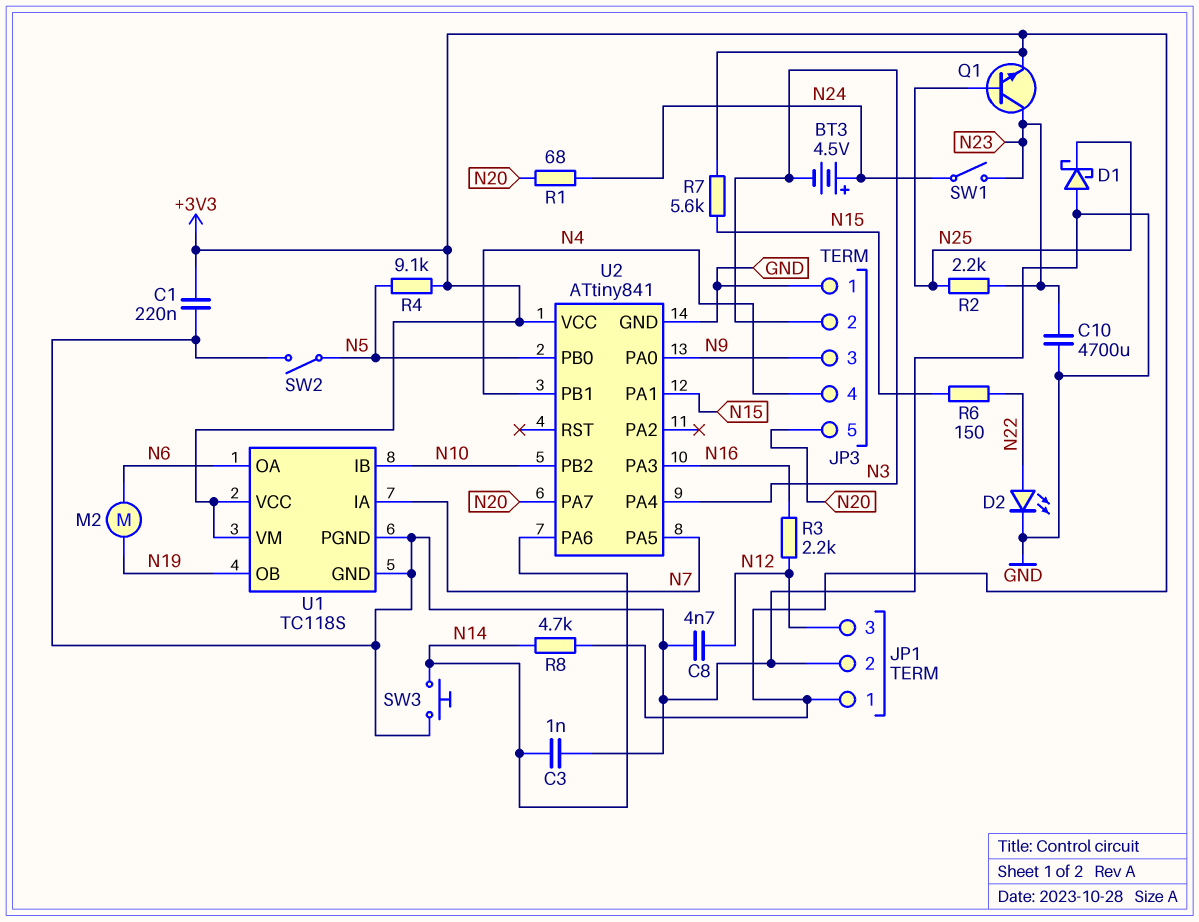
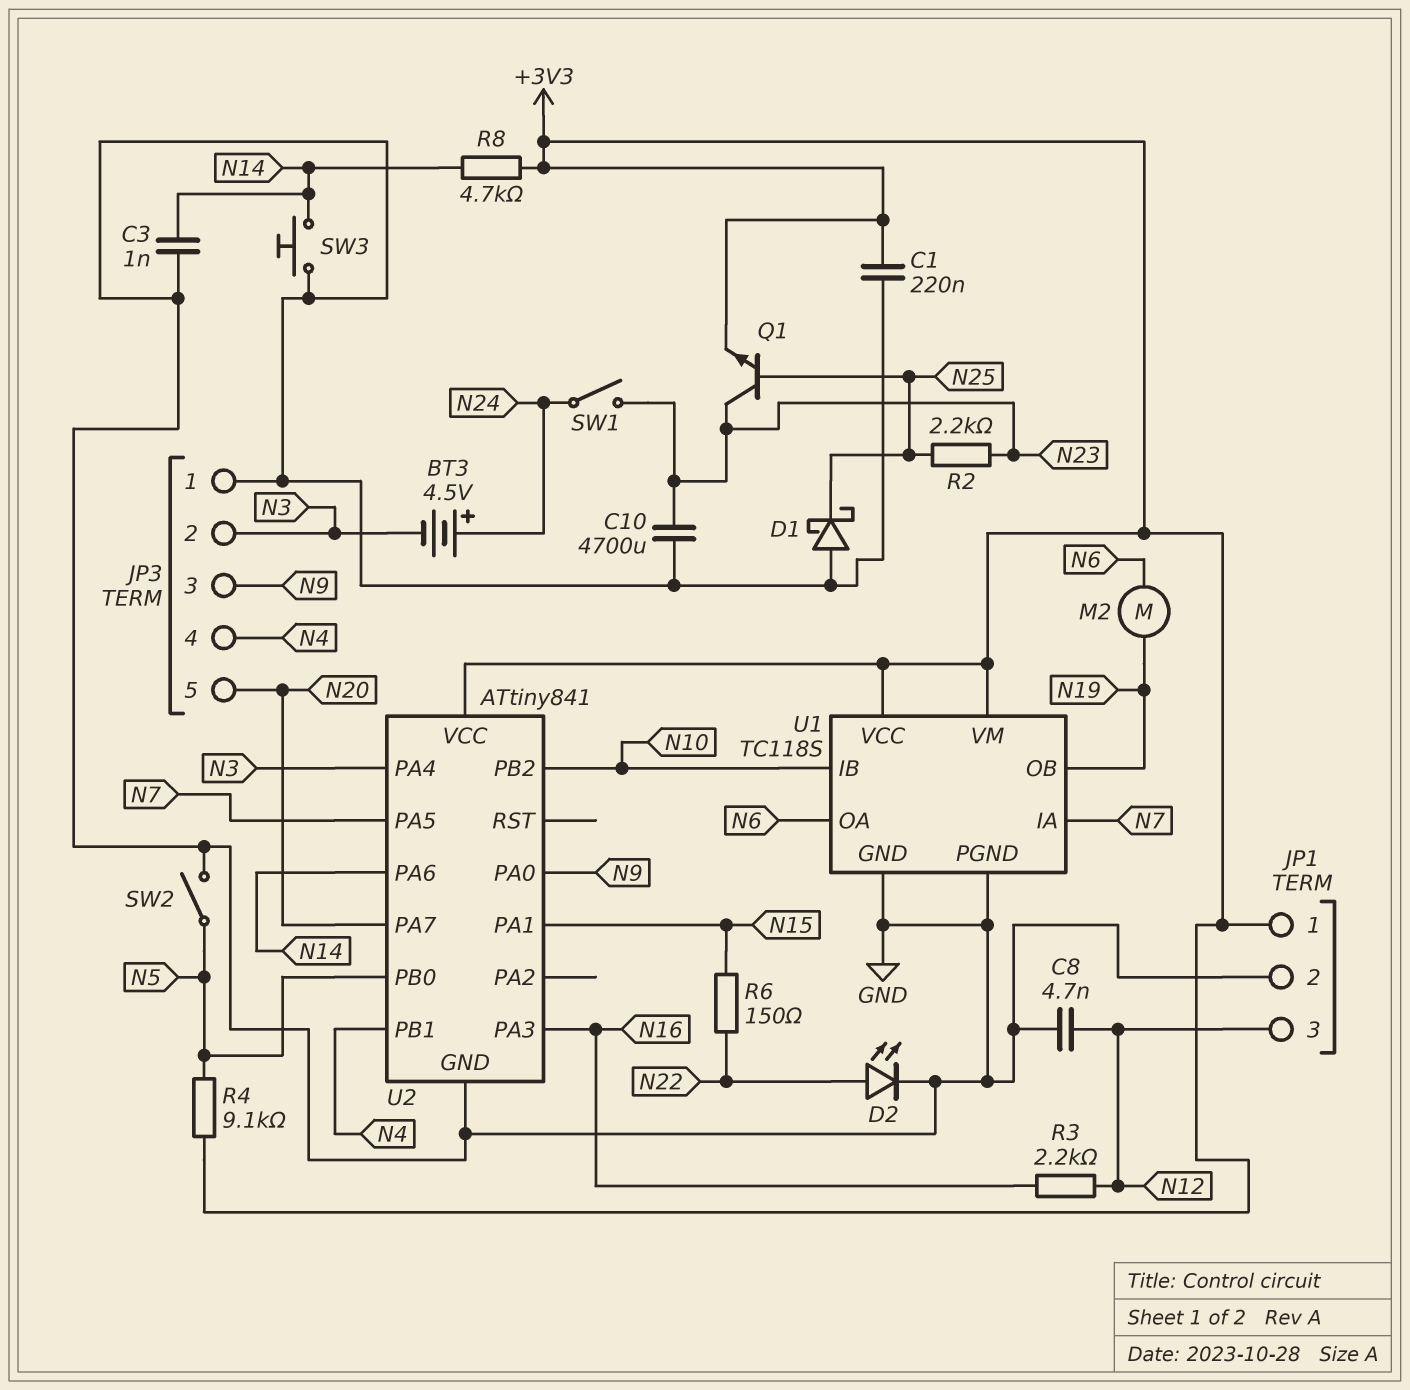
R1: 68 (N20, N24) -> none
R7: 5.6k (+3V3, N15) -> none

